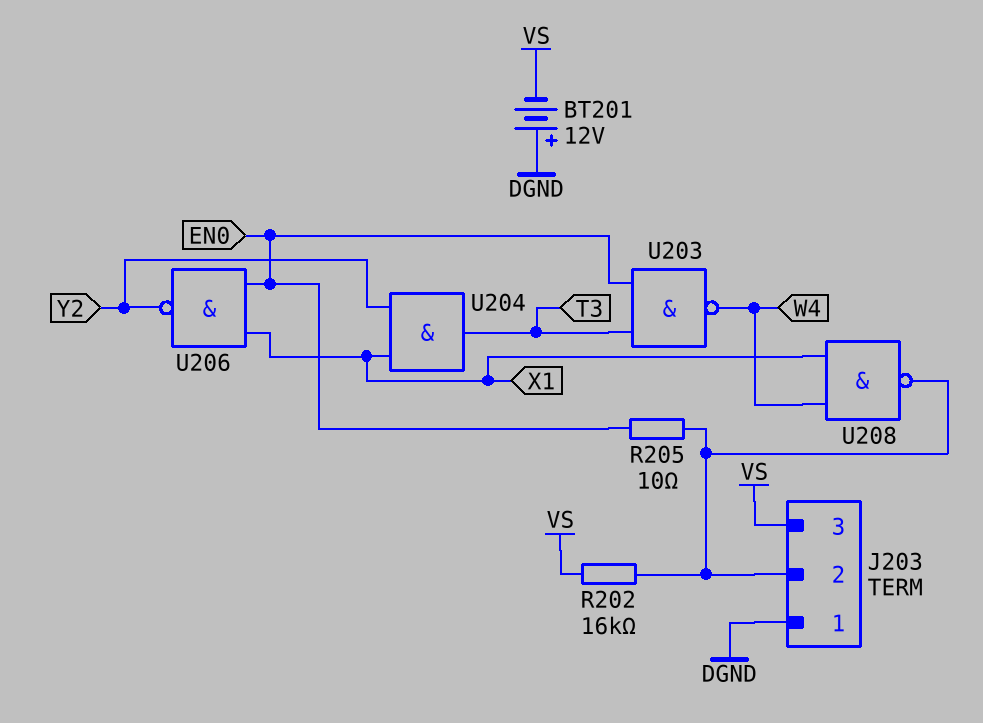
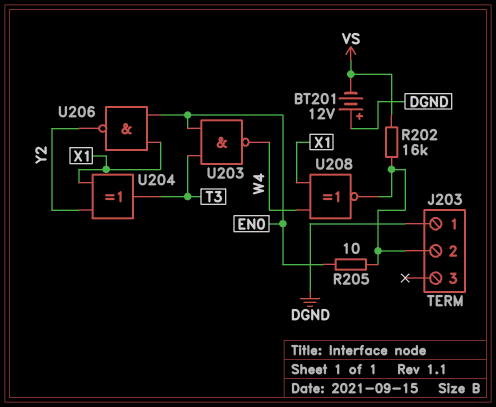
J203 pin 3: VS -> none
U204: AND (in X1, in Y2, out T3) -> XOR (in X1, in Y2, out T3)
U208: NAND (in W4, in X1, out J203/2) -> XNOR (in W4, in X1, out J203/2)

